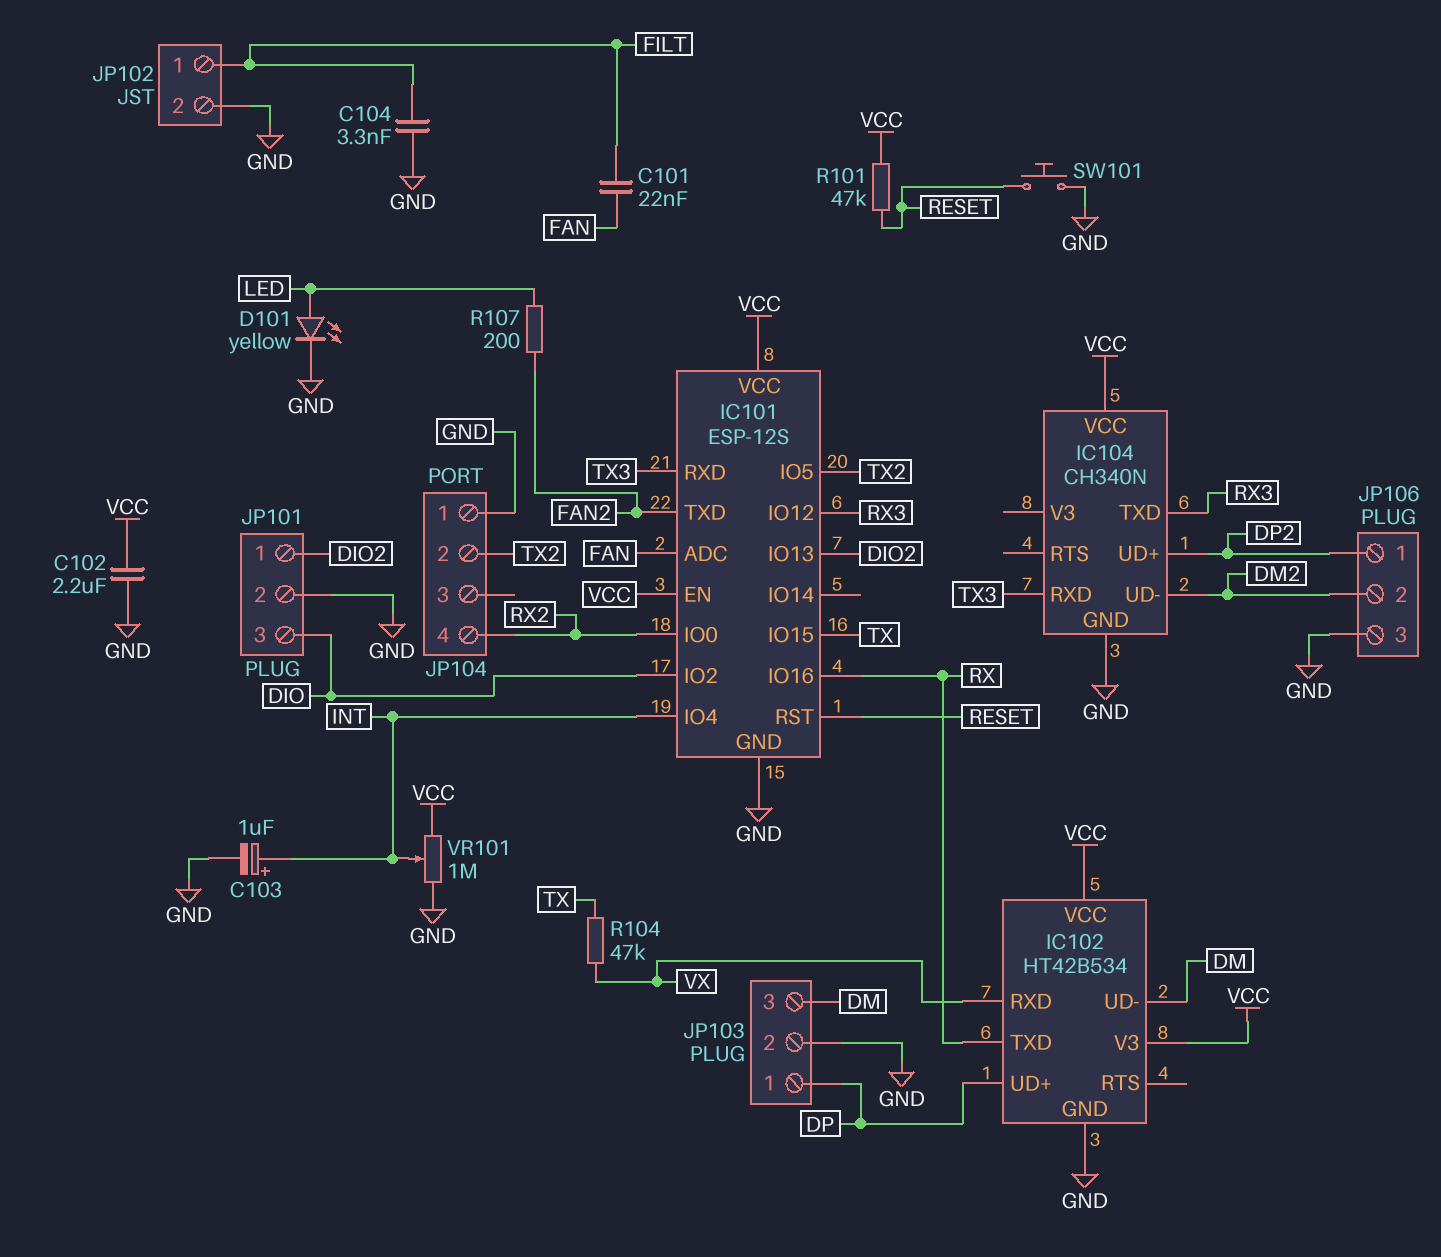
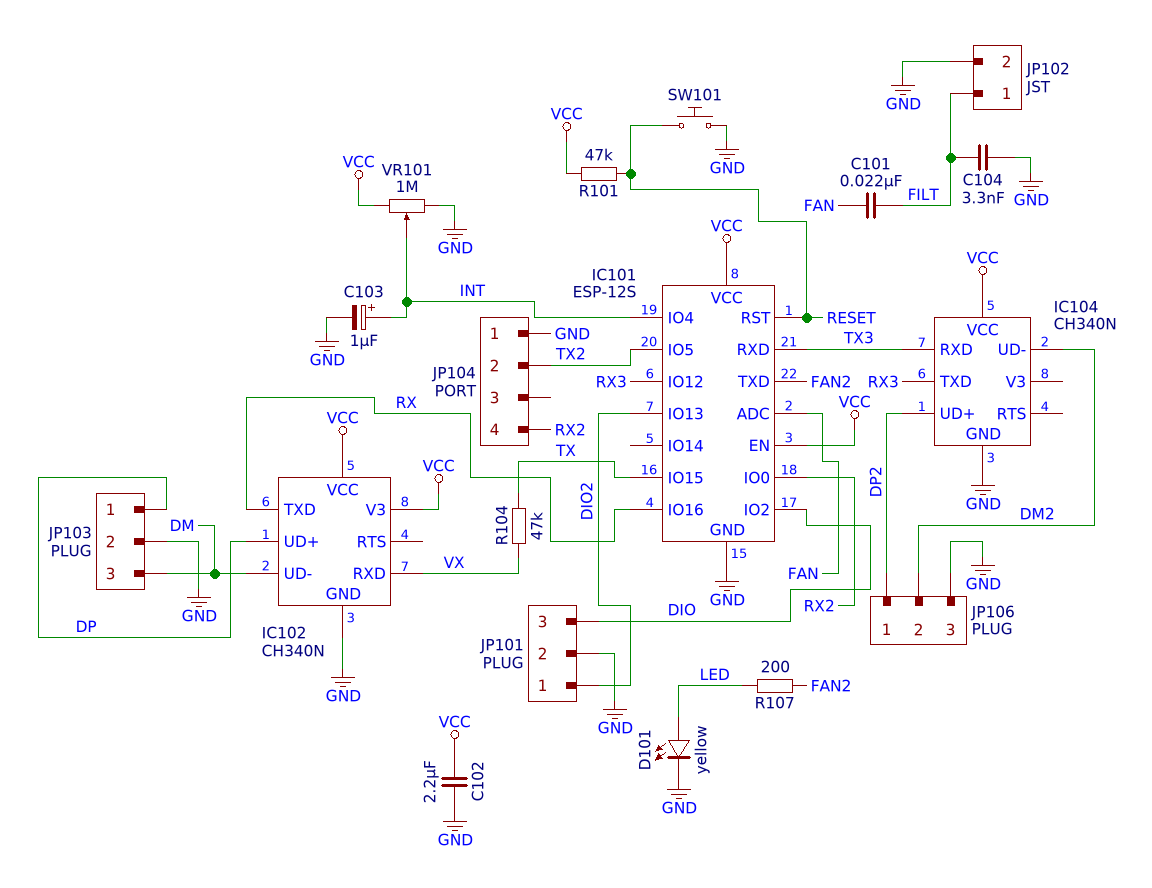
IC102: HT42B534 -> CH340N

